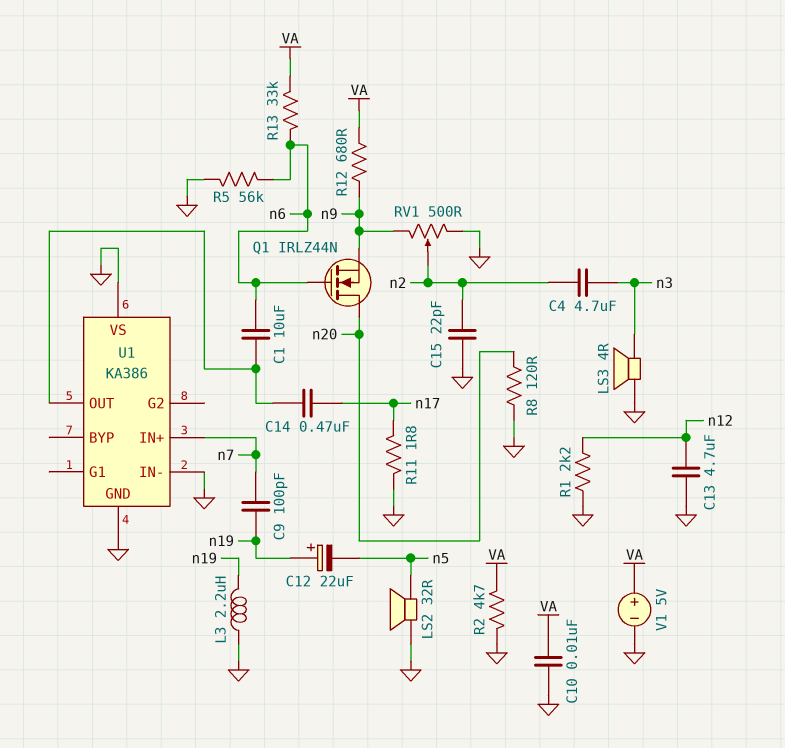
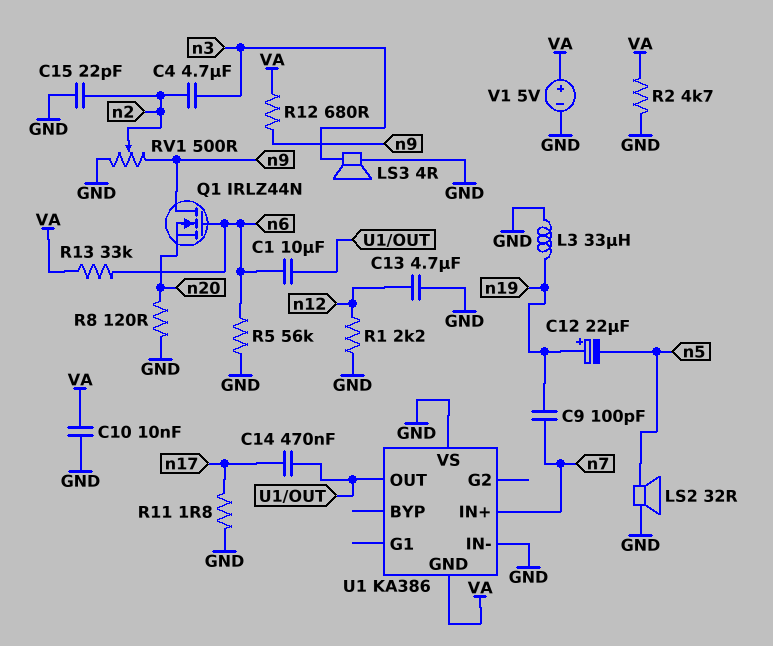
L3: 2.2uH (GND, n19) -> 33uH (GND, n19)
Q1: NMOS IRLZ44N (G n6, D n20, S n9) -> NMOS IRLZ44N (G n6, D n9, S n20)
U1 pin GND: GND -> VA

